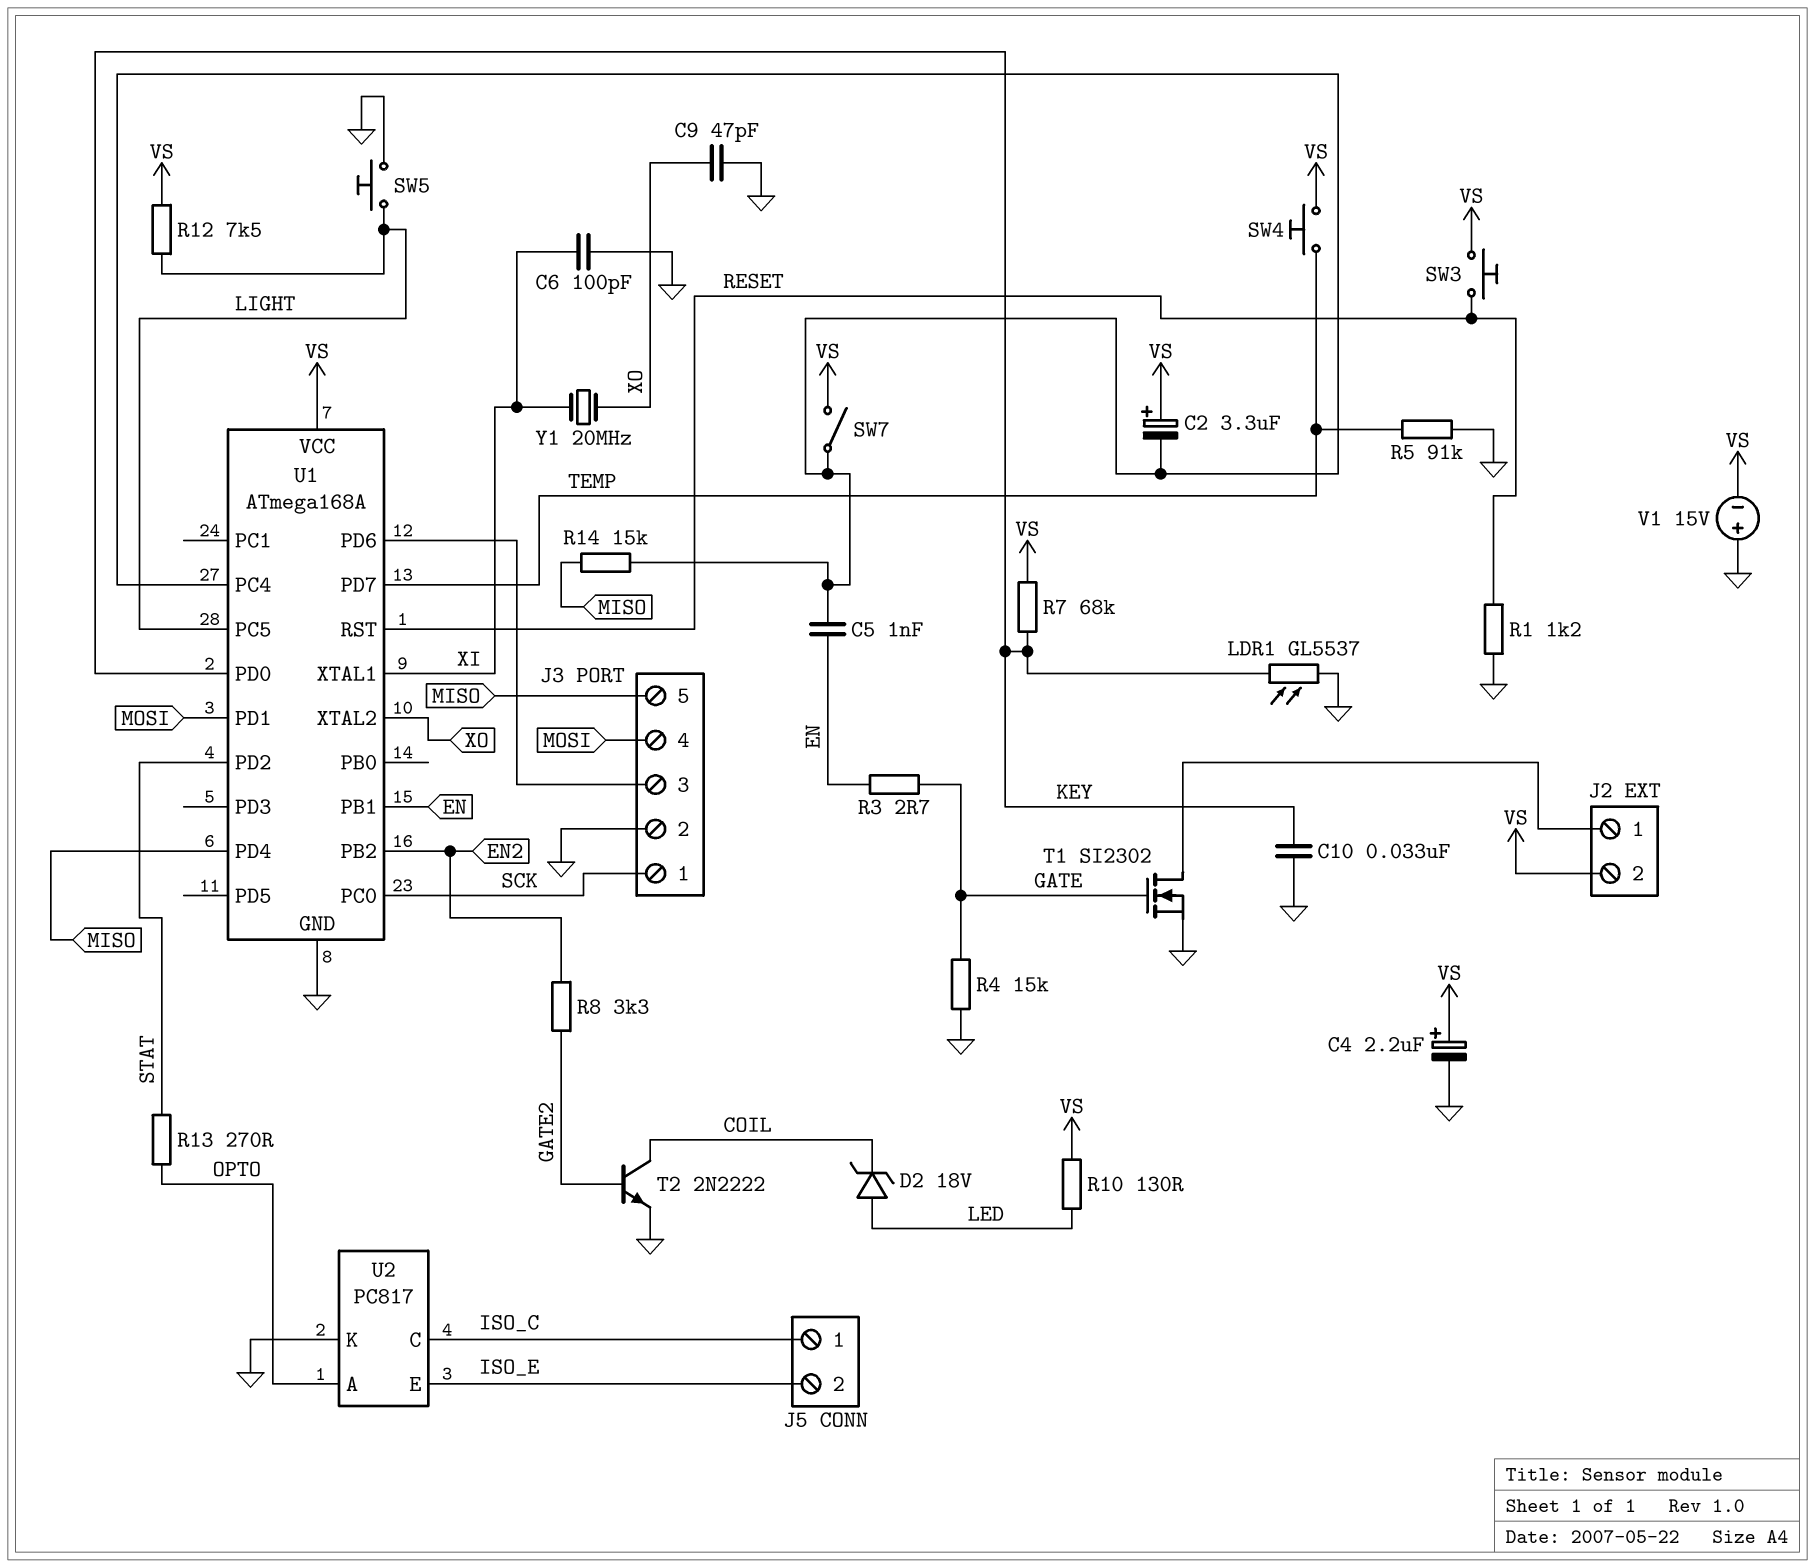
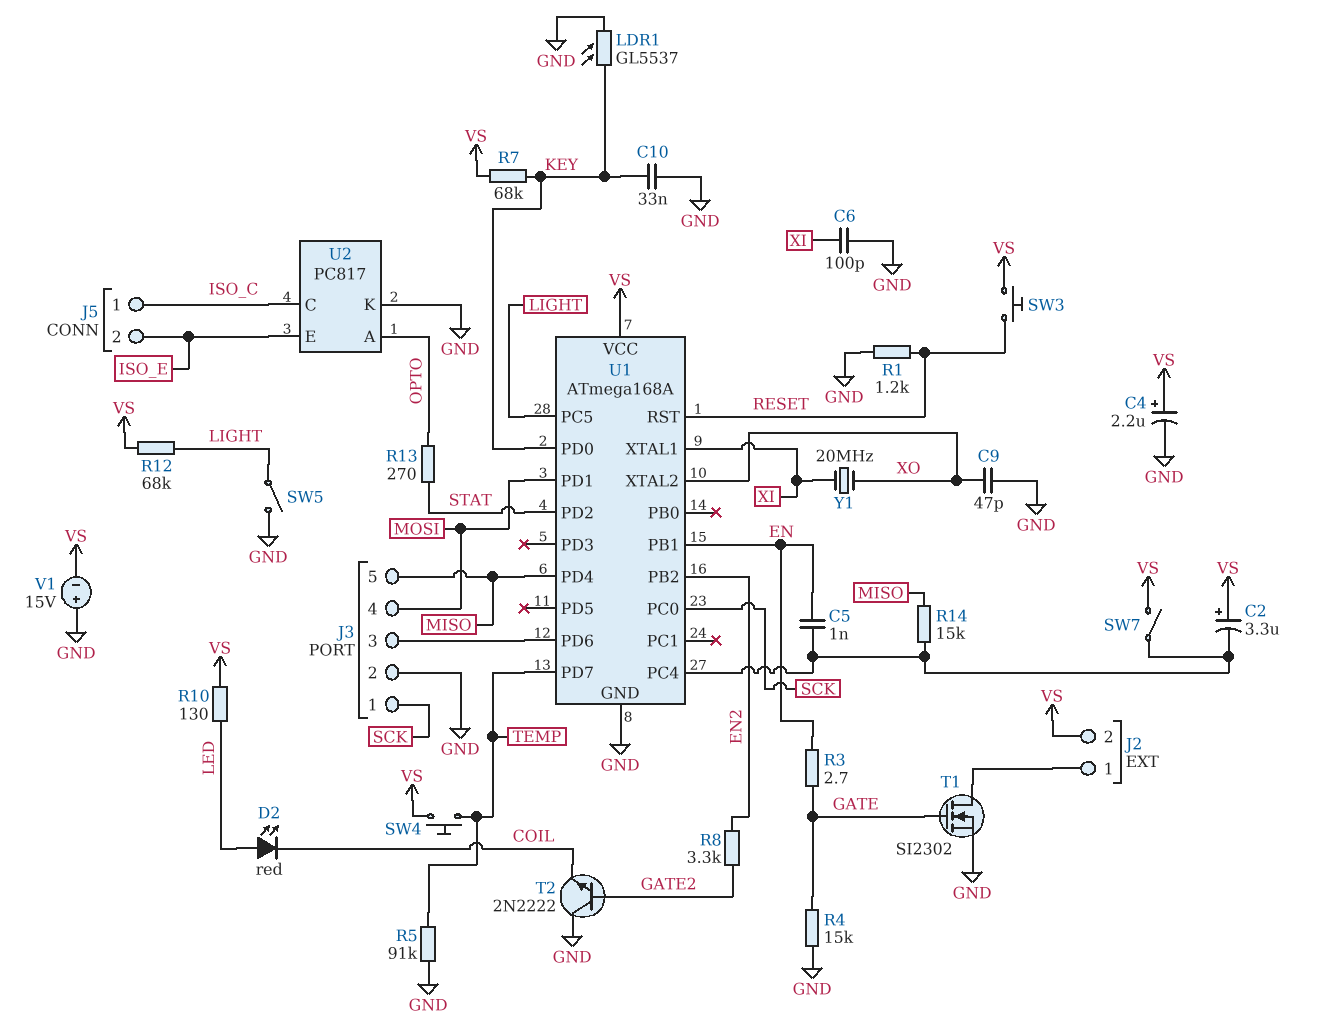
D2: zener 18V (A LED, K COIL) -> LED red (A LED, K COIL)
R12: 7.5k (LIGHT, VS) -> 68k (LIGHT, VS)
SW5: button (GND, LIGHT) -> switch (GND, LIGHT)
T2: NPN 2N2222 (B GATE2, C COIL, E GND) -> NPN 2N2222 (B GATE2, C GND, E COIL)

